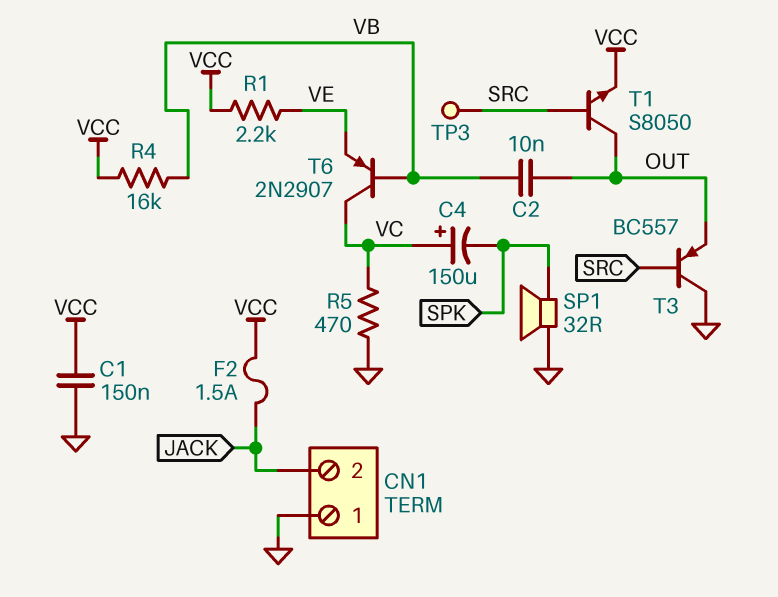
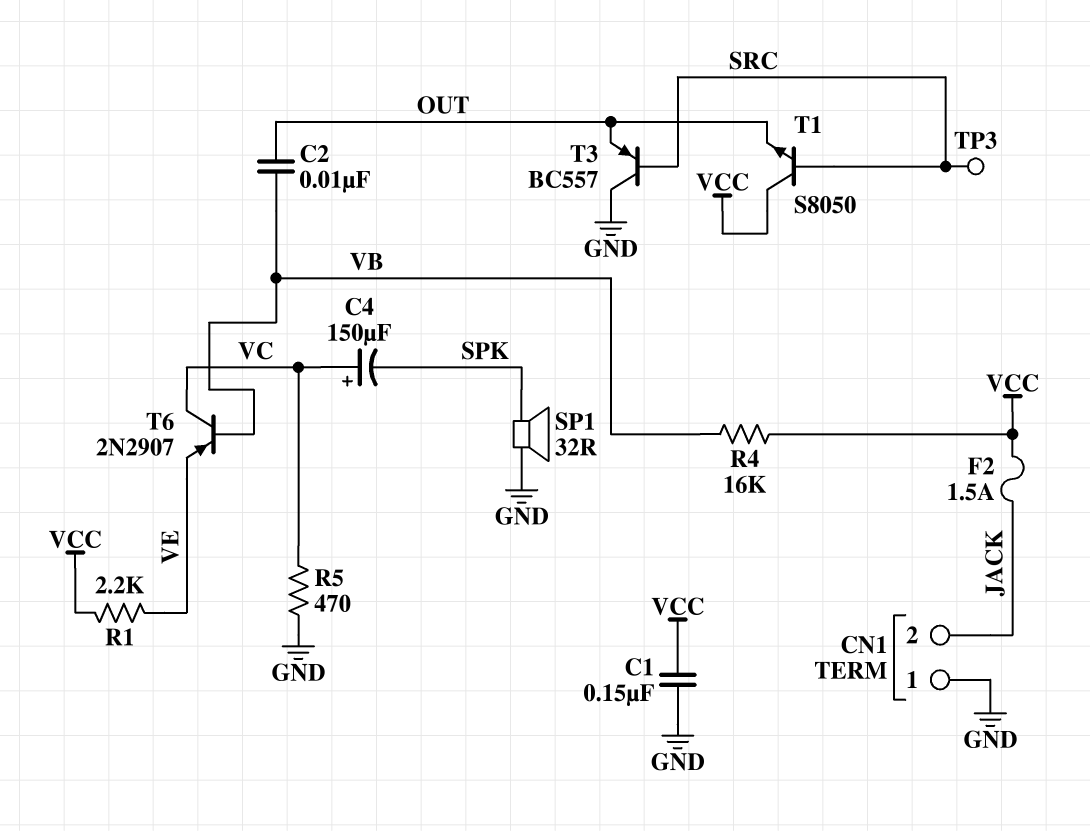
T1: NPN S8050 (B SRC, C OUT, E VCC) -> NPN S8050 (B SRC, C VCC, E OUT)

